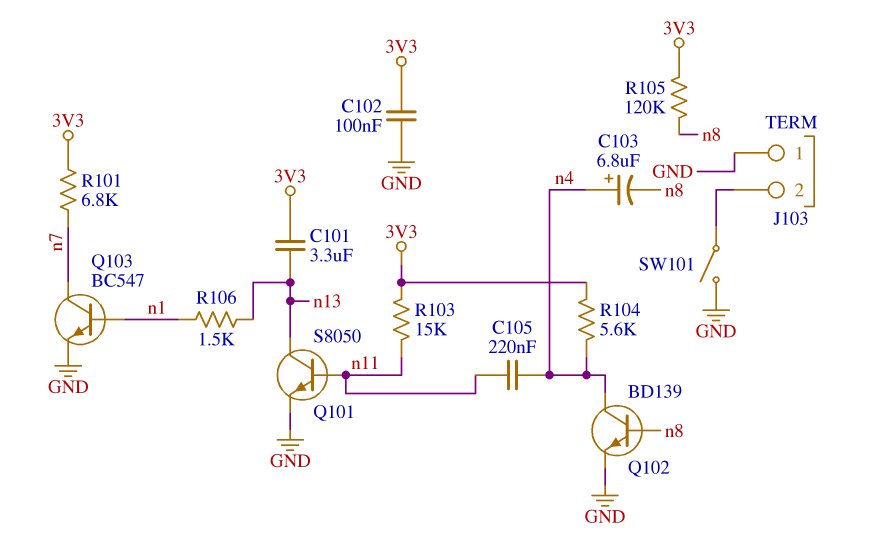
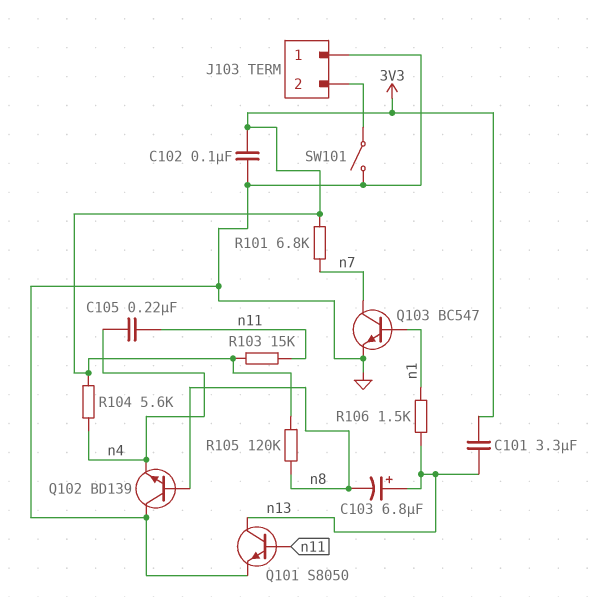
C103: 6.8uF (plus n4, minus n8) -> 6.8uF (plus n13, minus n8)
Q102: NPN BD139 (B n8, C n4, E GND) -> NPN BD139 (B n8, C GND, E n4)

